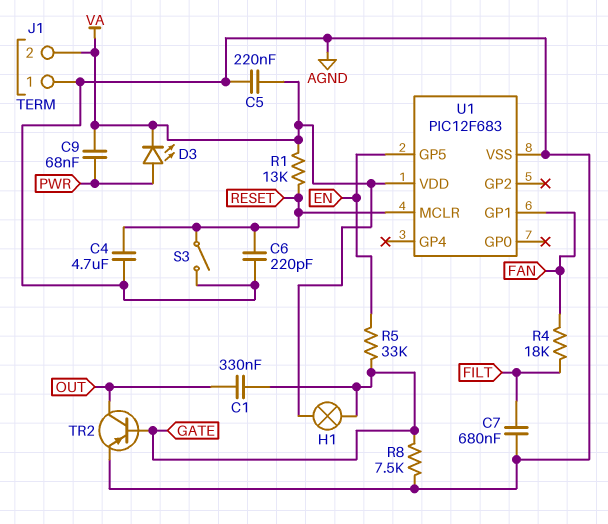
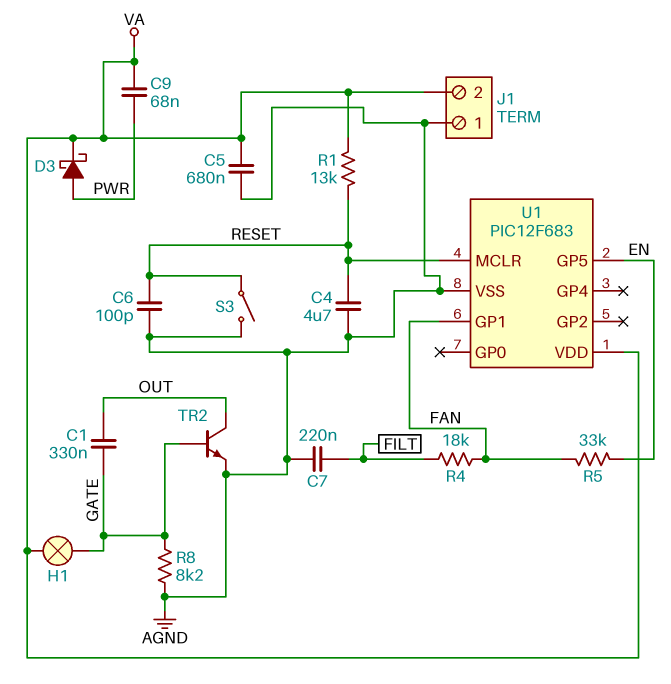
C5: 220nF (AGND, VA) -> 680nF (AGND, VA)
C6: 220pF (AGND, RESET) -> 100pF (AGND, RESET)
C7: 680nF (AGND, FILT) -> 220nF (AGND, FILT)
D3: LED (A PWR, K VA) -> schottky (A PWR, K VA)
R5: 33k (EN, GATE) -> 33k (EN, FAN)
R8: 7.5k (AGND, GATE) -> 8.2k (AGND, GATE)
TR2: PNP (B GATE, C OUT, E AGND) -> NPN (B GATE, C OUT, E AGND)

